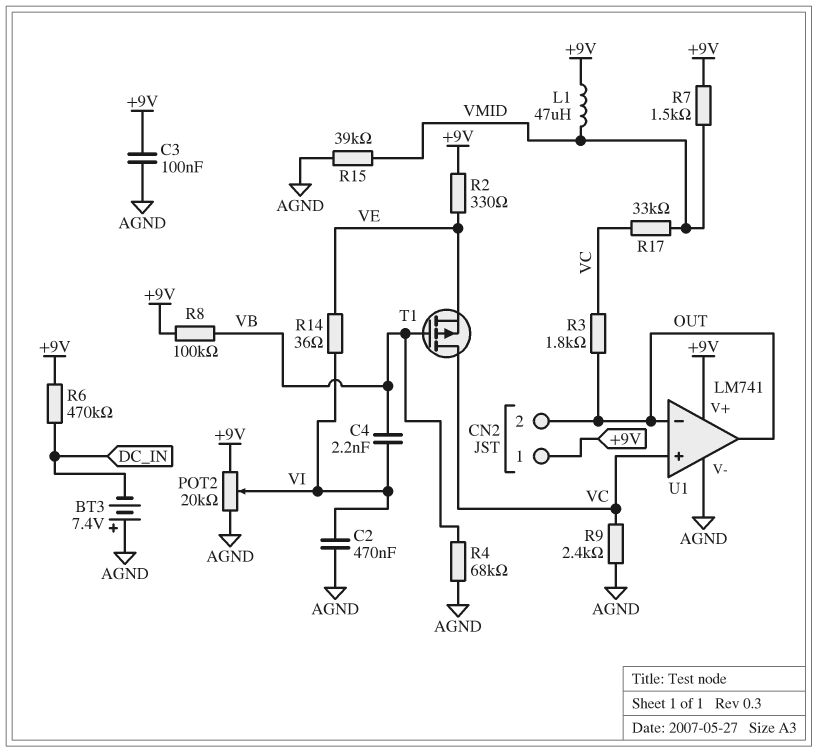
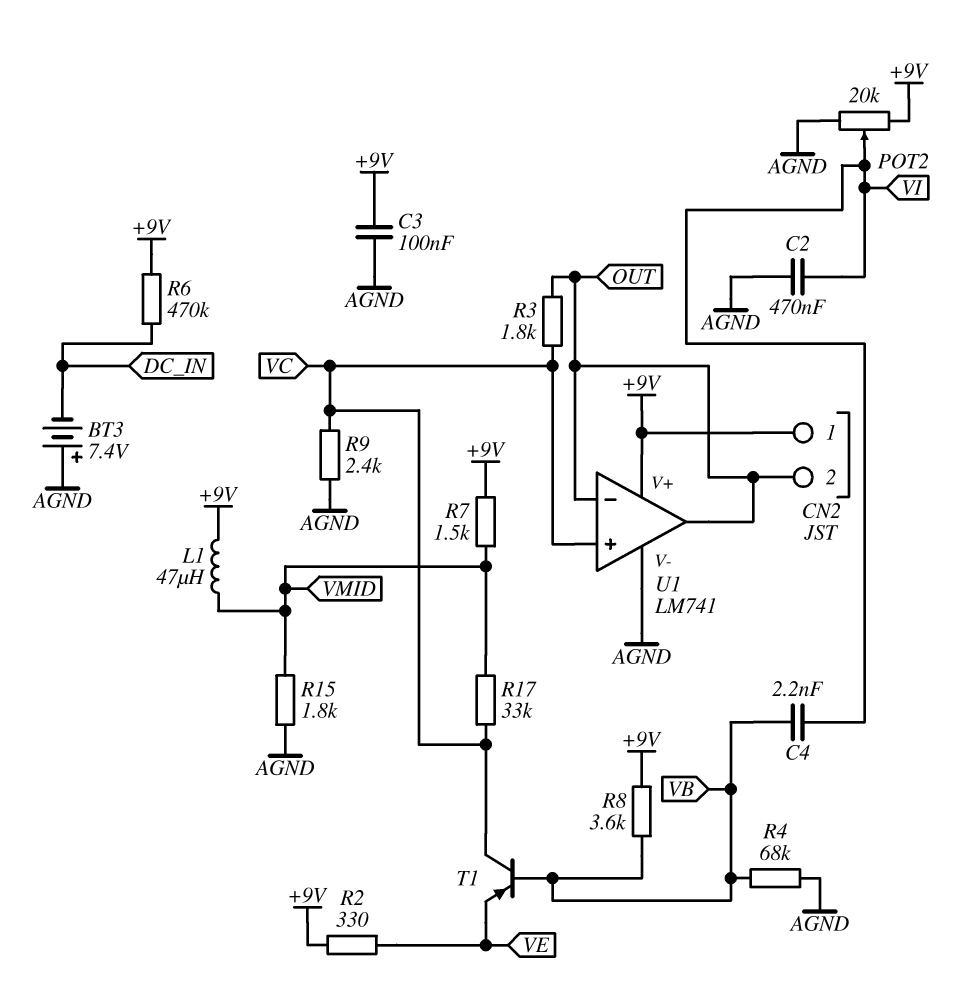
R8: 100k (+9V, VB) -> 3.6k (+9V, VB)
R14: 36 (VE, VI) -> none
R15: 39k (AGND, VMID) -> 1.8k (AGND, VMID)
T1: PMOS (G VB, D VC, S VE) -> PNP (B VB, C VC, E VE)

